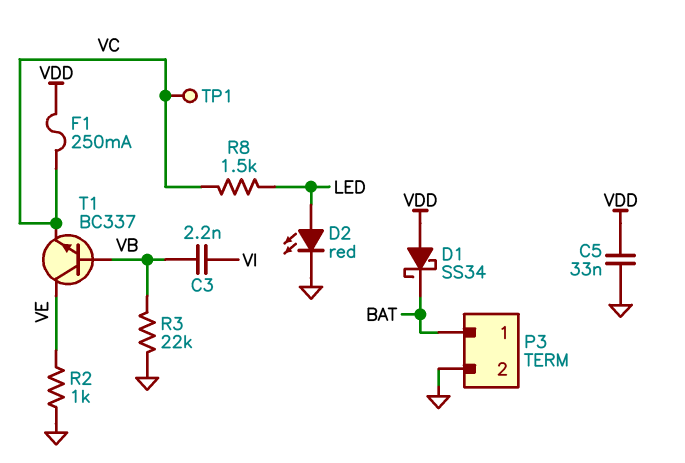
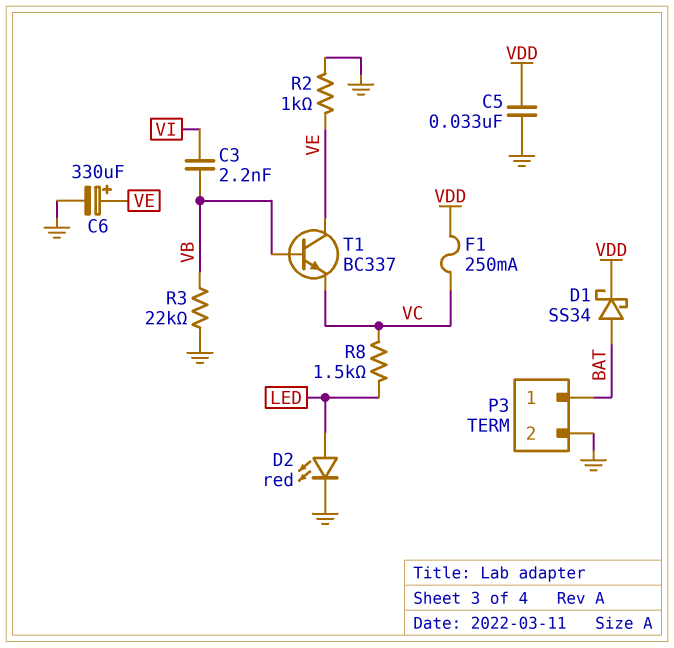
C6: none -> 330uF (plus VE, minus GND)
D1: schottky SS34 (A VDD, K BAT) -> schottky SS34 (A BAT, K VDD)
TP1: test point (VC) -> none

